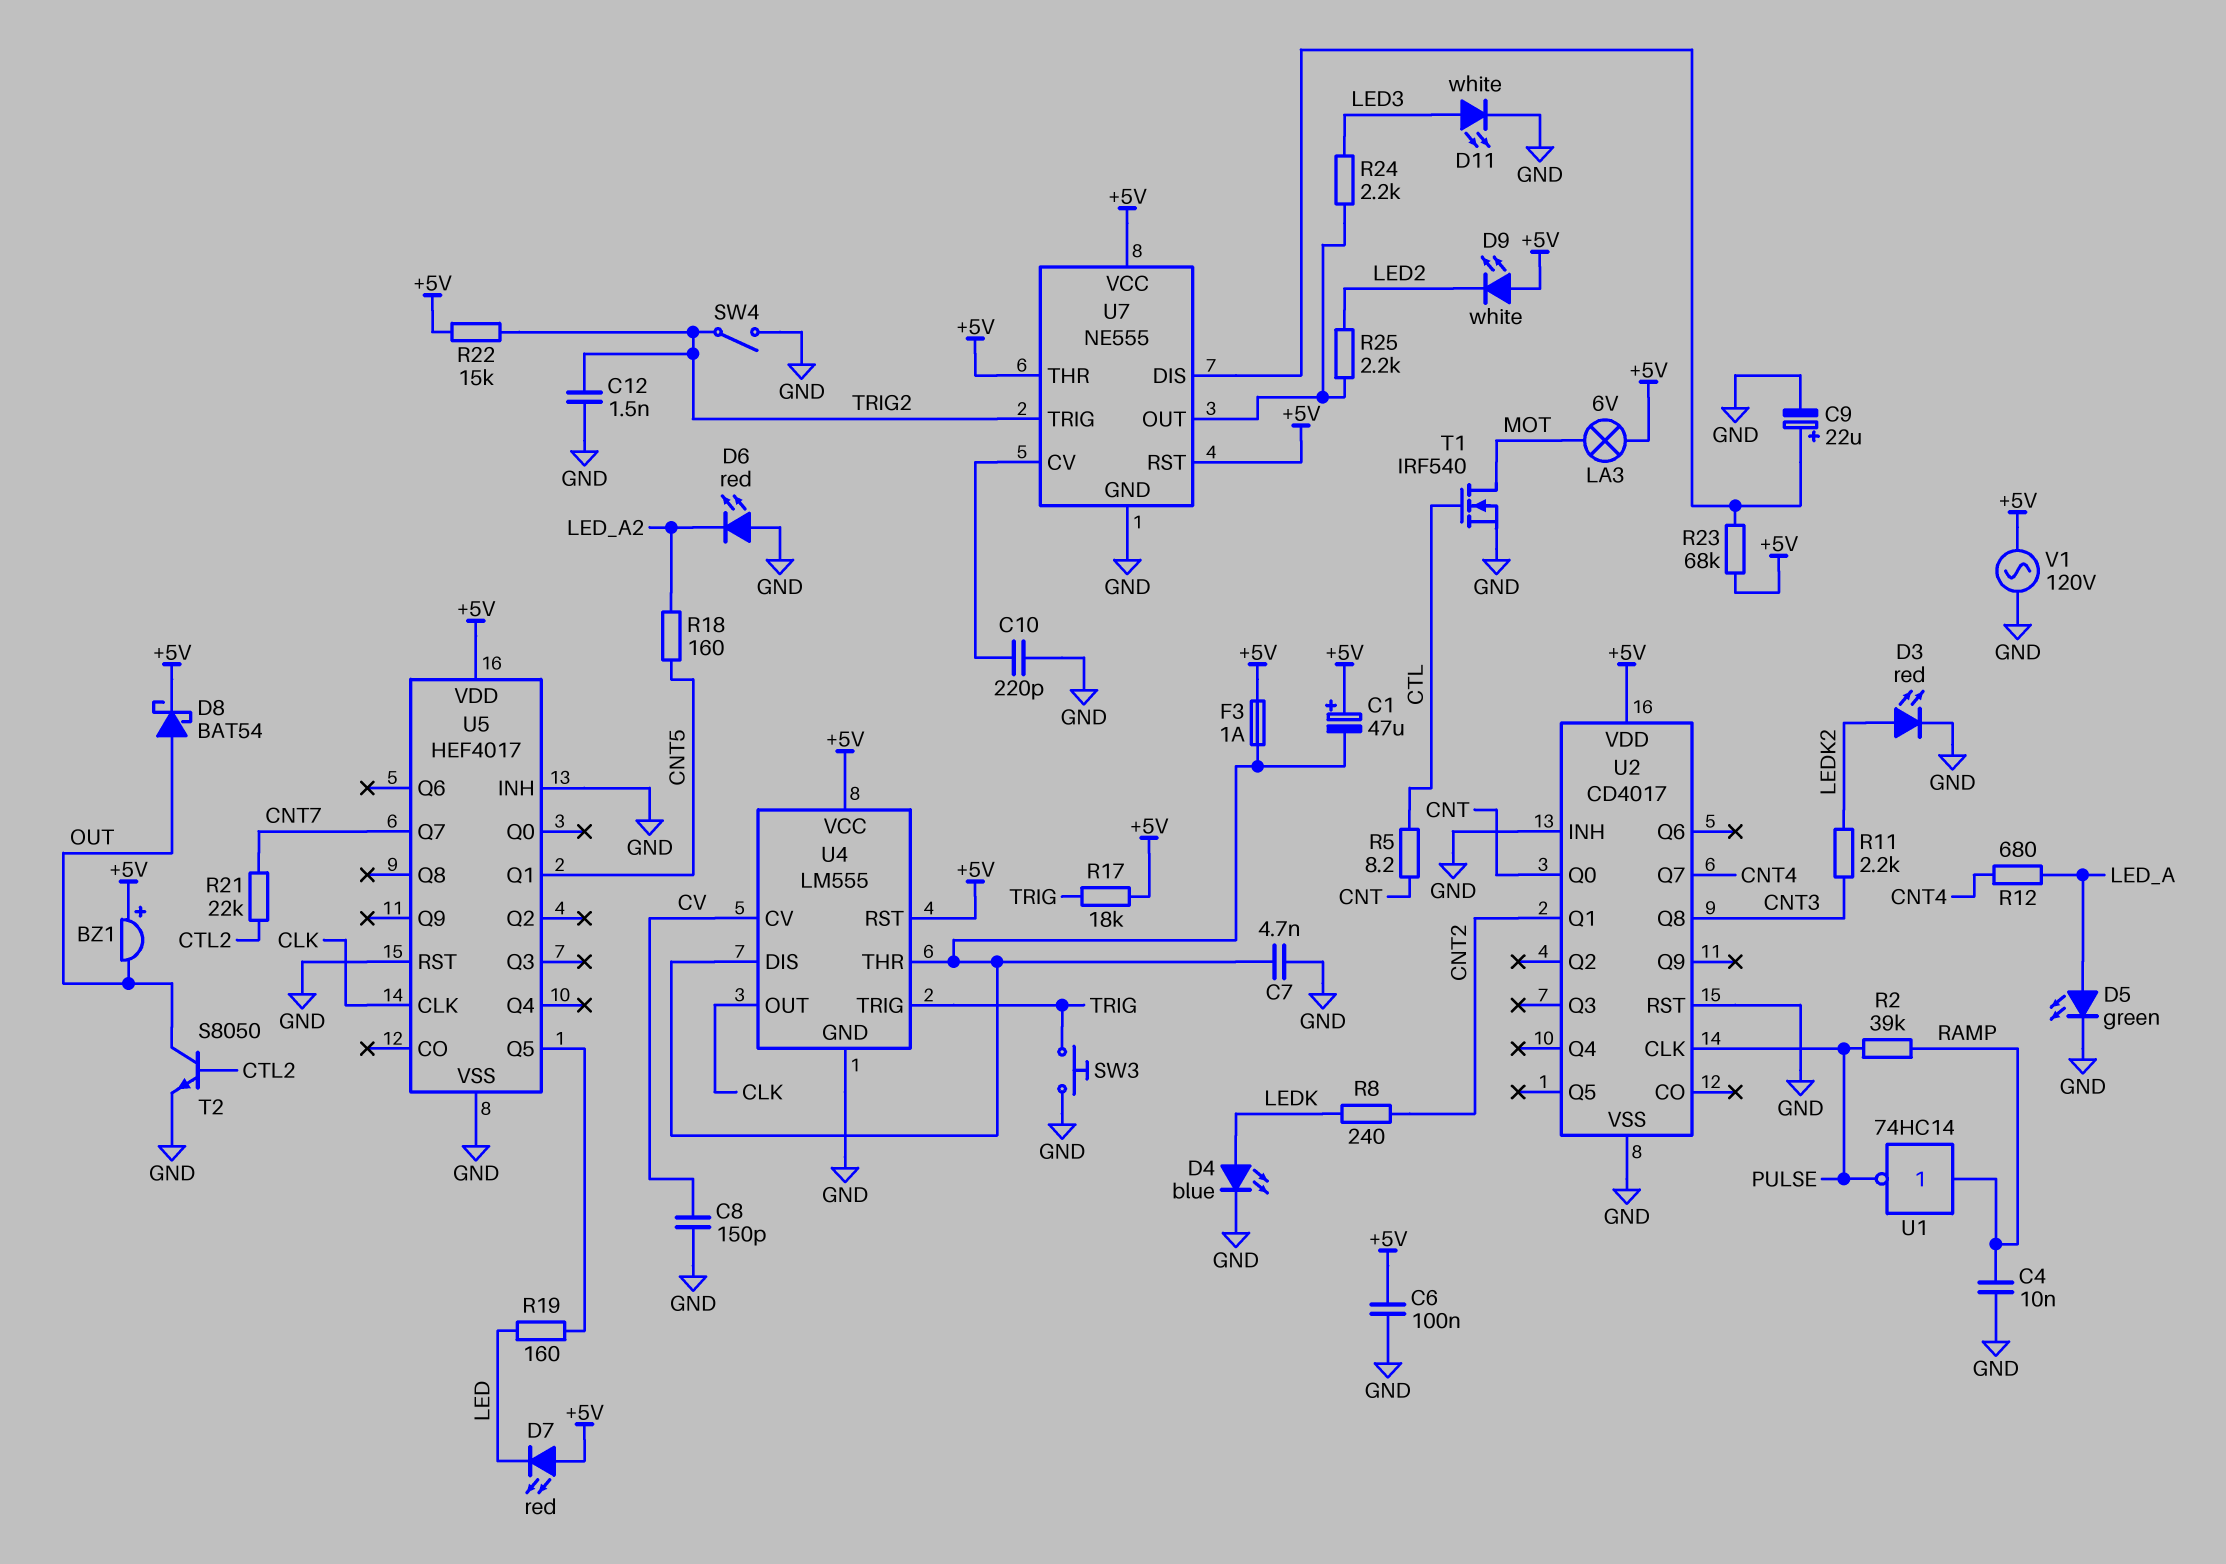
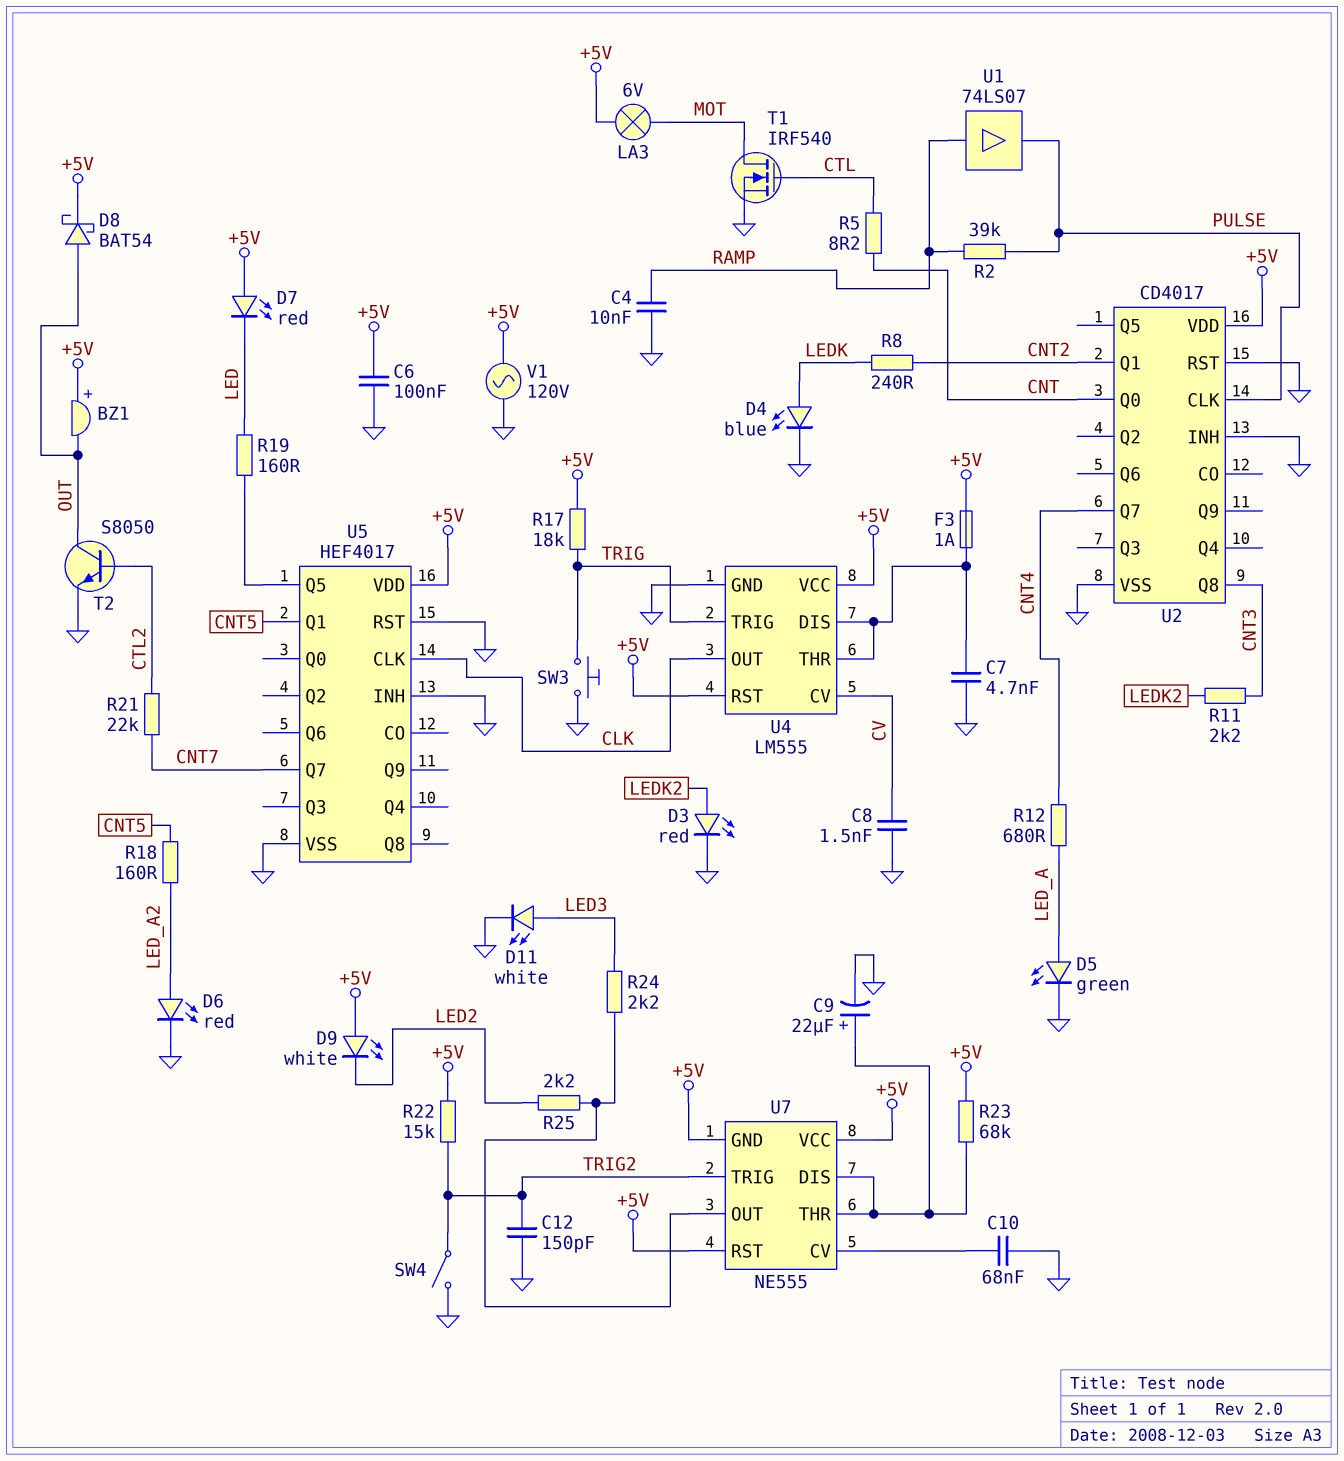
C1: 47uF (plus +5V, minus U4/DIS) -> none
C8: 150pF (CV, GND) -> 1.5nF (CV, GND)
C10: 220pF (GND, U7/CV) -> 68nF (GND, U7/CV)
C12: 1.5nF (GND, TRIG2) -> 150pF (GND, TRIG2)
D6: LED red (A GND, K LED_A2) -> LED red (A LED_A2, K GND)
U1: NOT 74HC14 (in RAMP, out PULSE) -> buffer 74LS07 (in RAMP, out PULSE)
U7 pin GND: GND -> +5V
U7 pin THR: +5V -> U7/DIS

